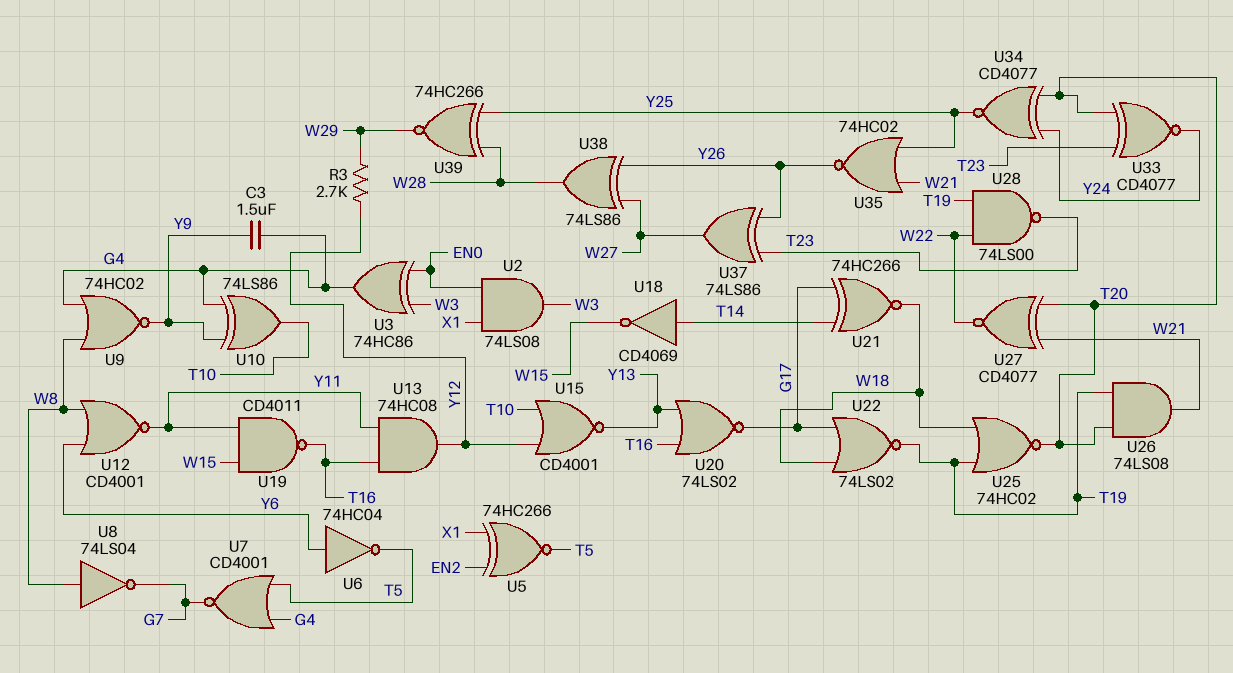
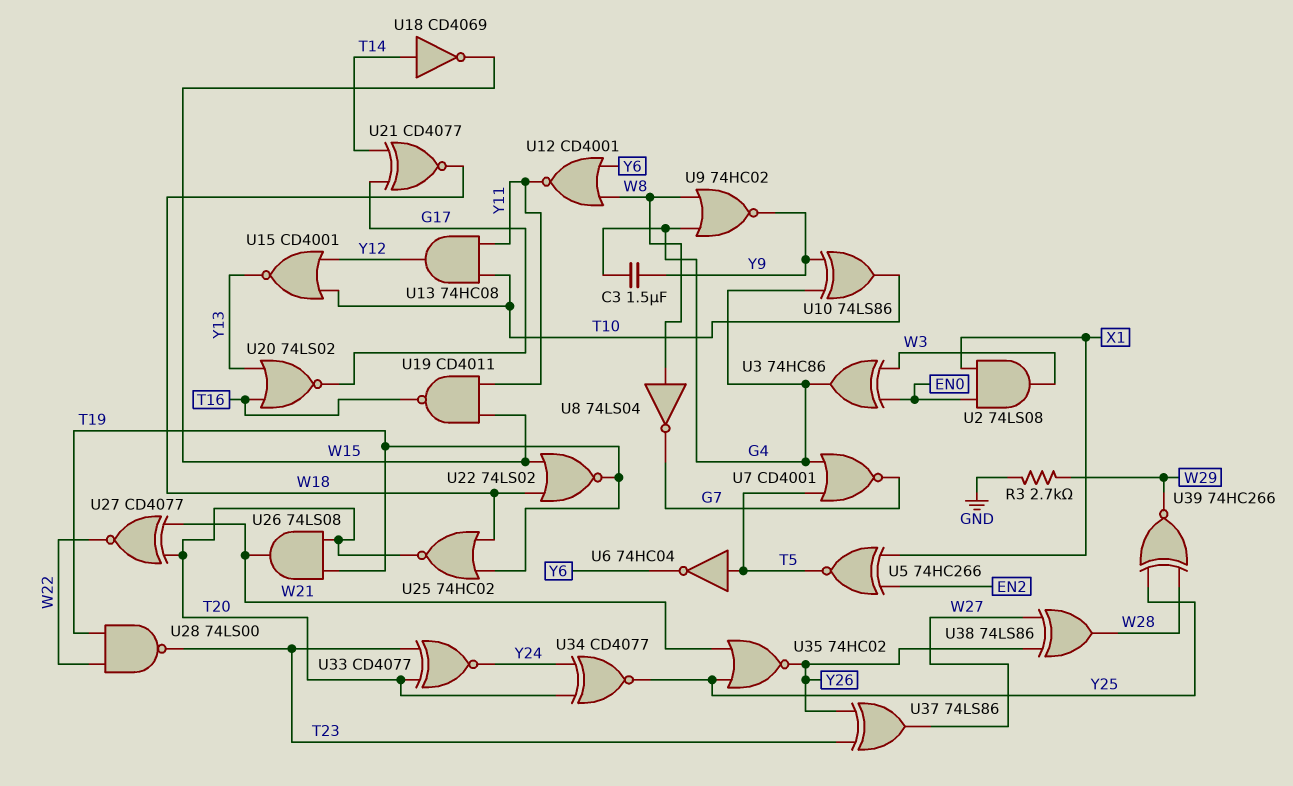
R3: 2.7k (W29, Y12) -> 2.7k (GND, W29)
U6: NOT 74HC04 (in Y6, out T5) -> NOT 74HC04 (in T5, out Y6)
U13: AND 74HC08 (in T16, in Y11, out Y12) -> AND 74HC08 (in T10, in Y11, out Y12)
U21: XNOR 74HC266 (in G17, in T14, out W18) -> XNOR CD4077 (in G17, in T14, out W18)
U22: NOR 74LS02 (in G17, in W18, out T19) -> NOR 74LS02 (in W15, in W18, out T19)

